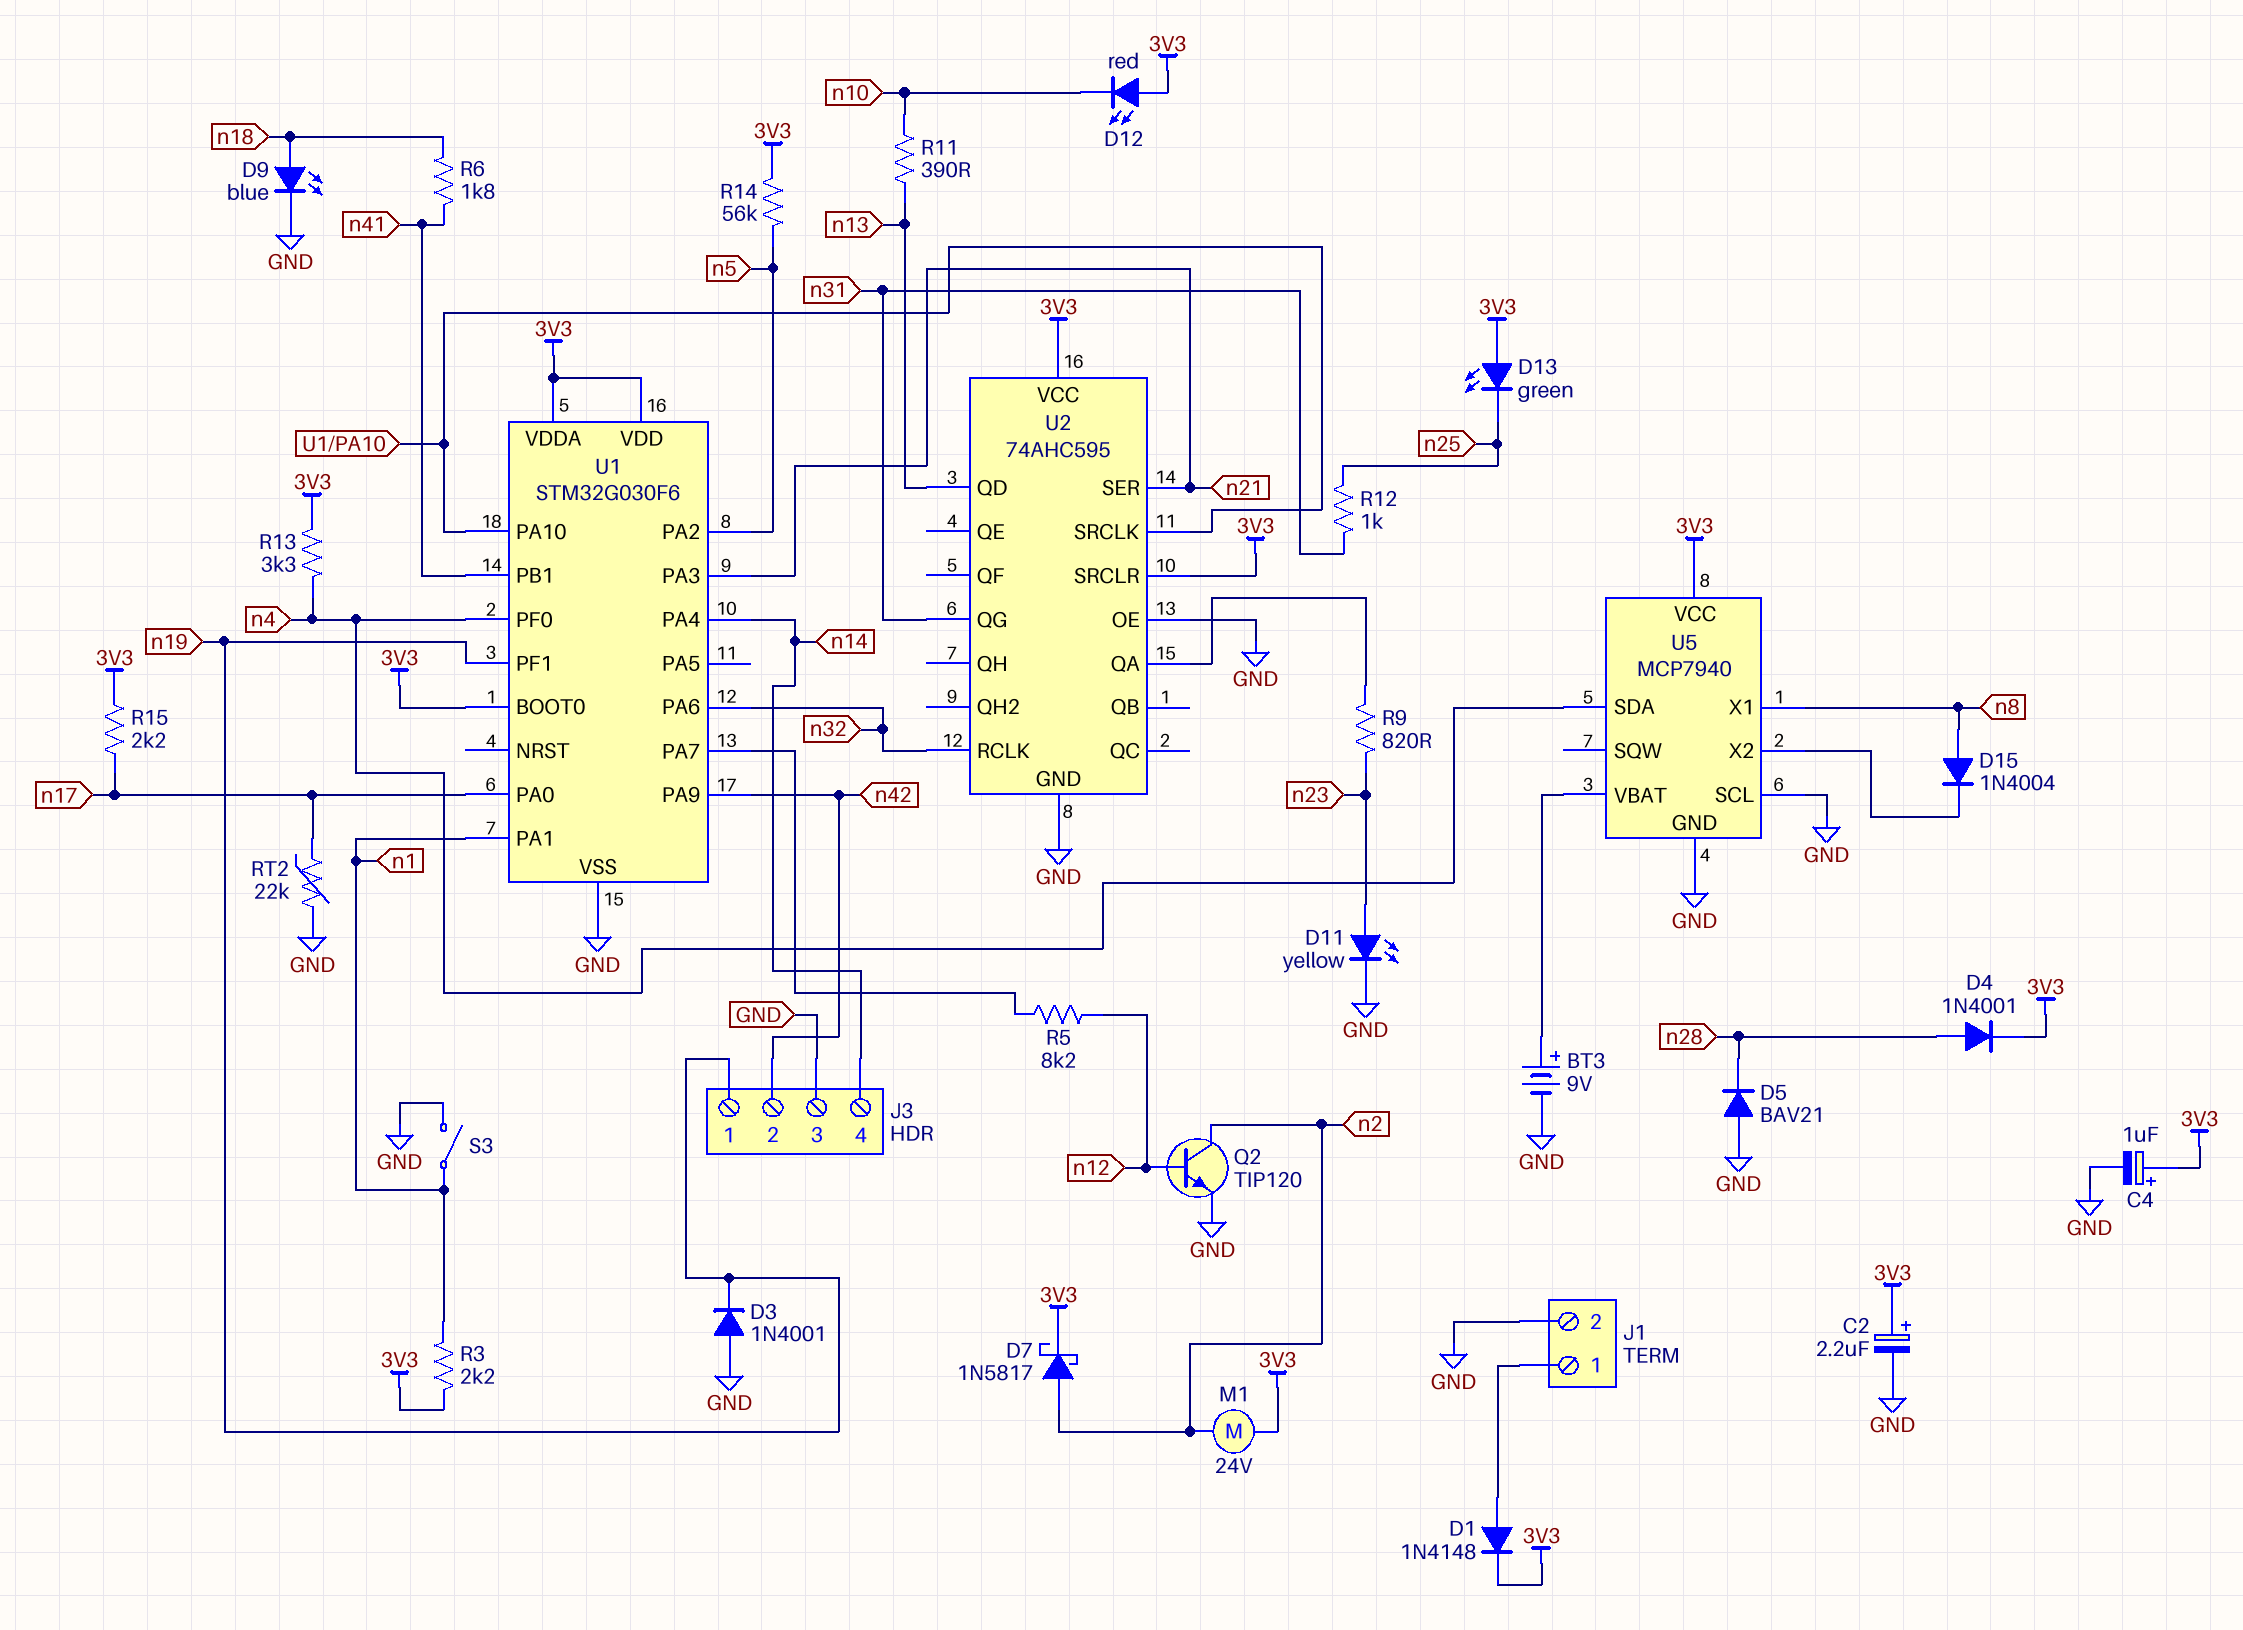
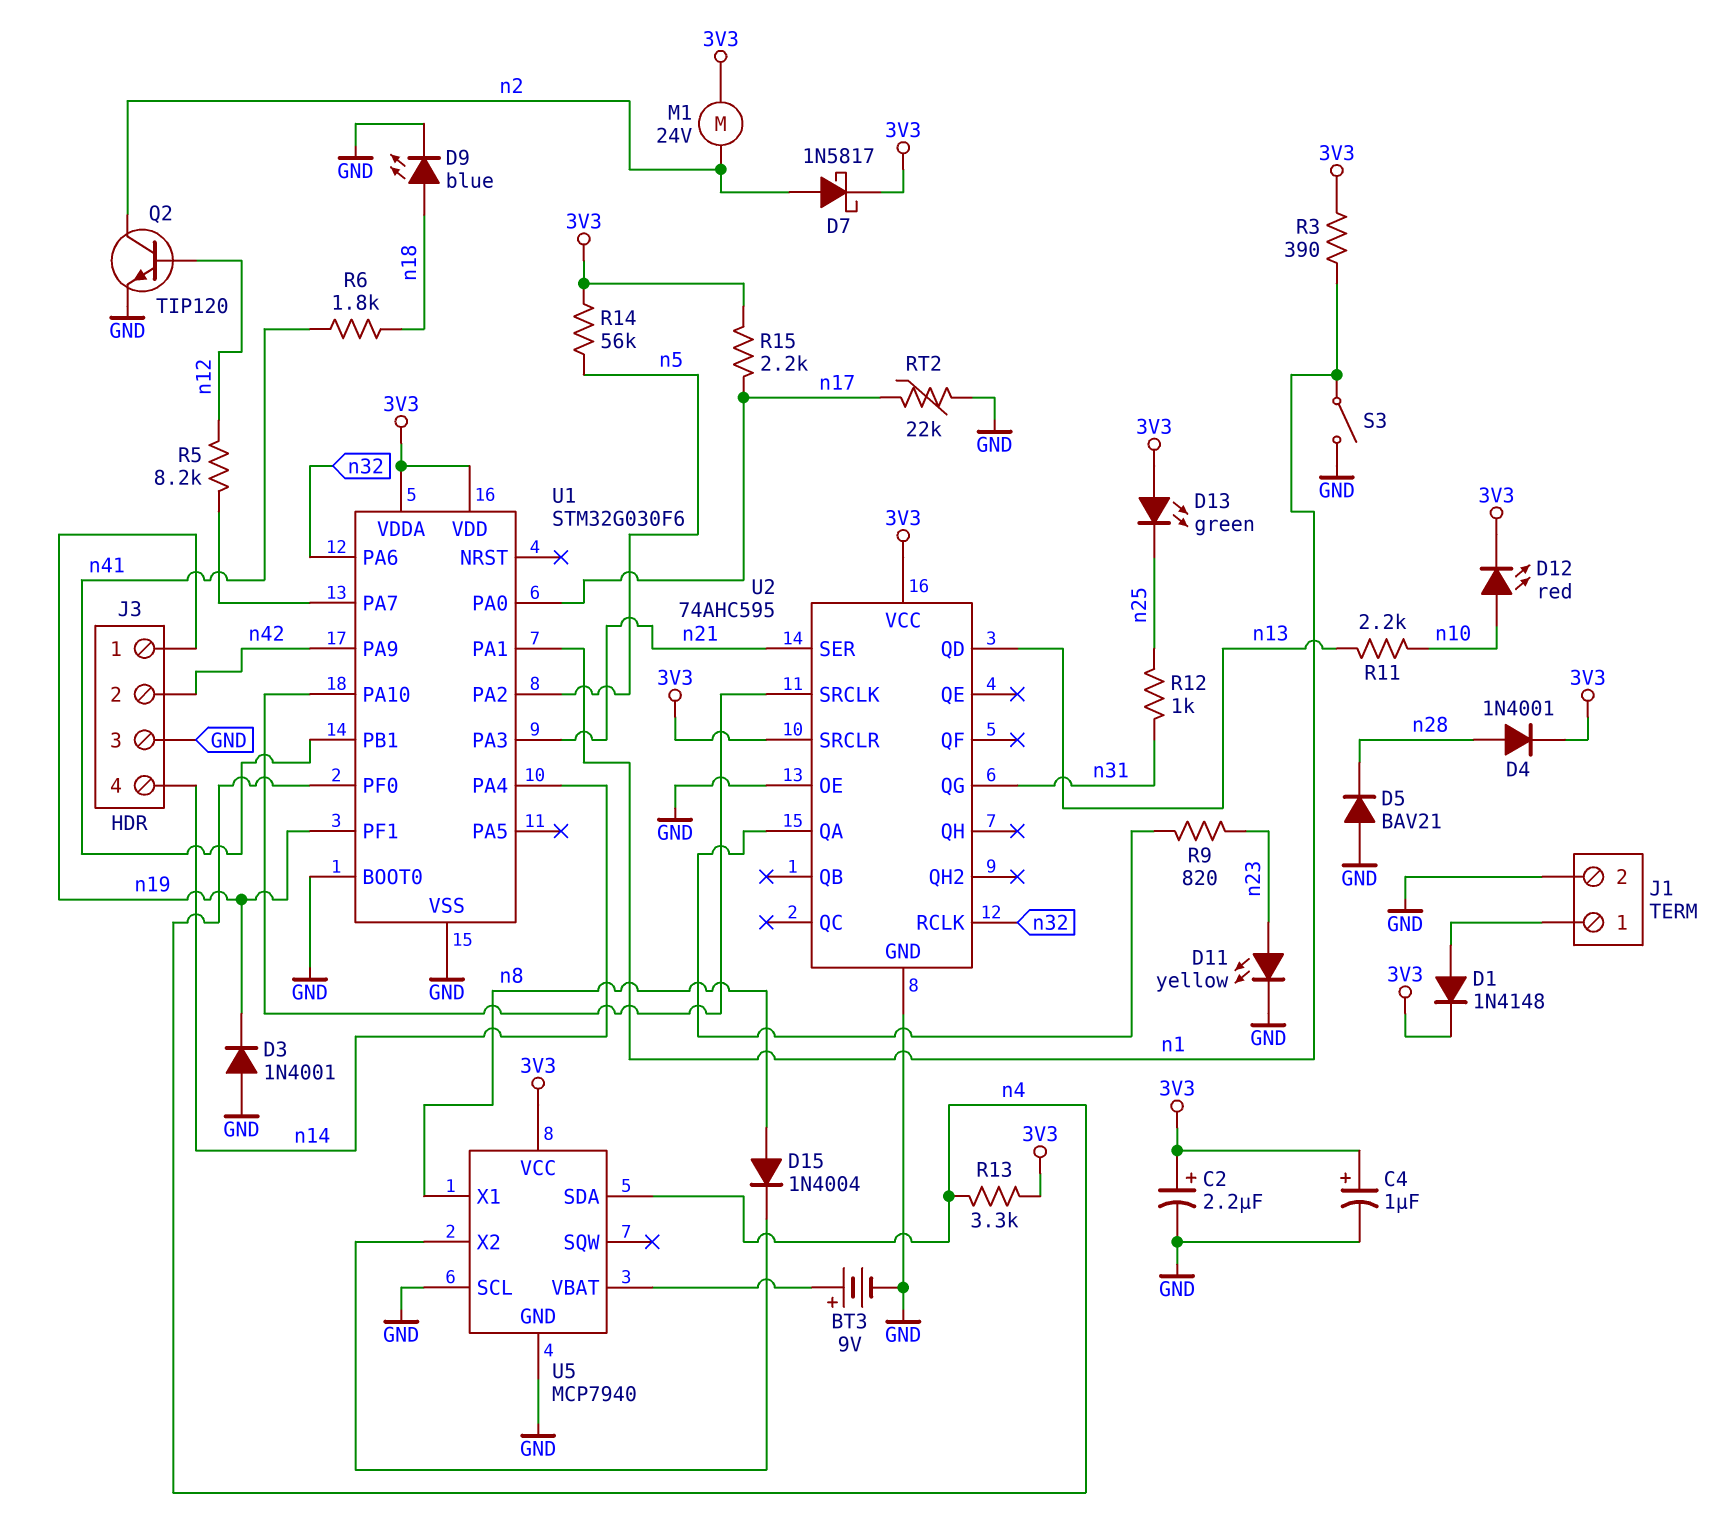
D12: LED red (A 3V3, K n10) -> LED red (A n10, K 3V3)
R3: 2.2k (3V3, n1) -> 390 (3V3, n1)
R11: 390 (n10, n13) -> 2.2k (n10, n13)
U1 pin BOOT0: 3V3 -> GND

